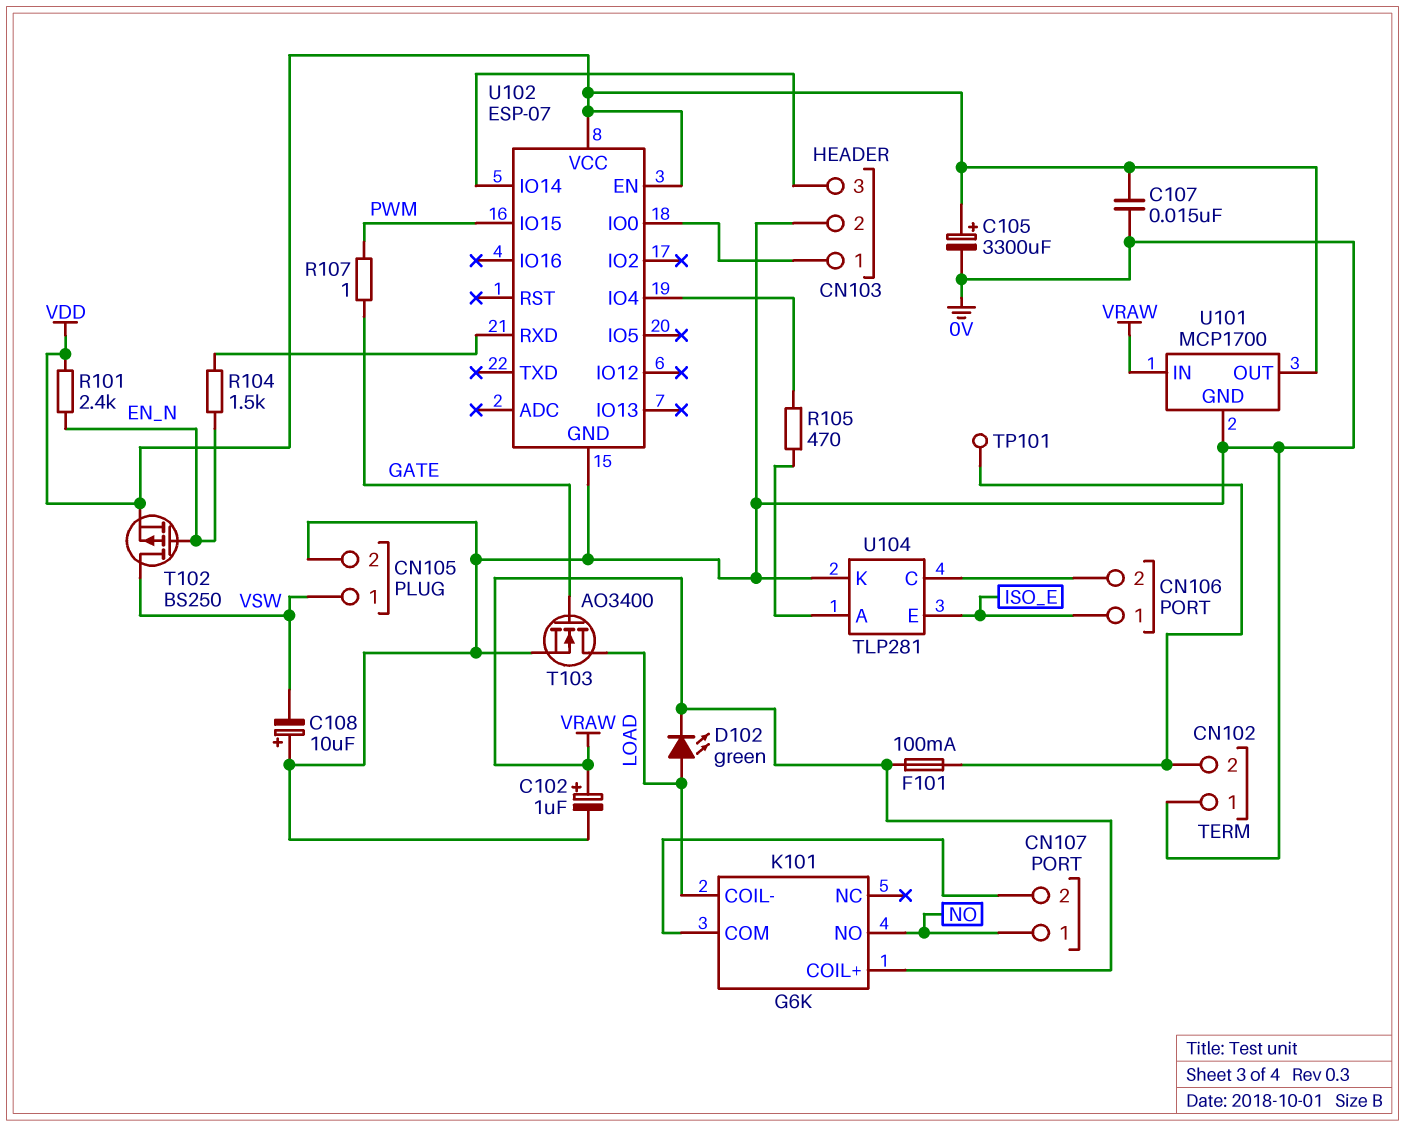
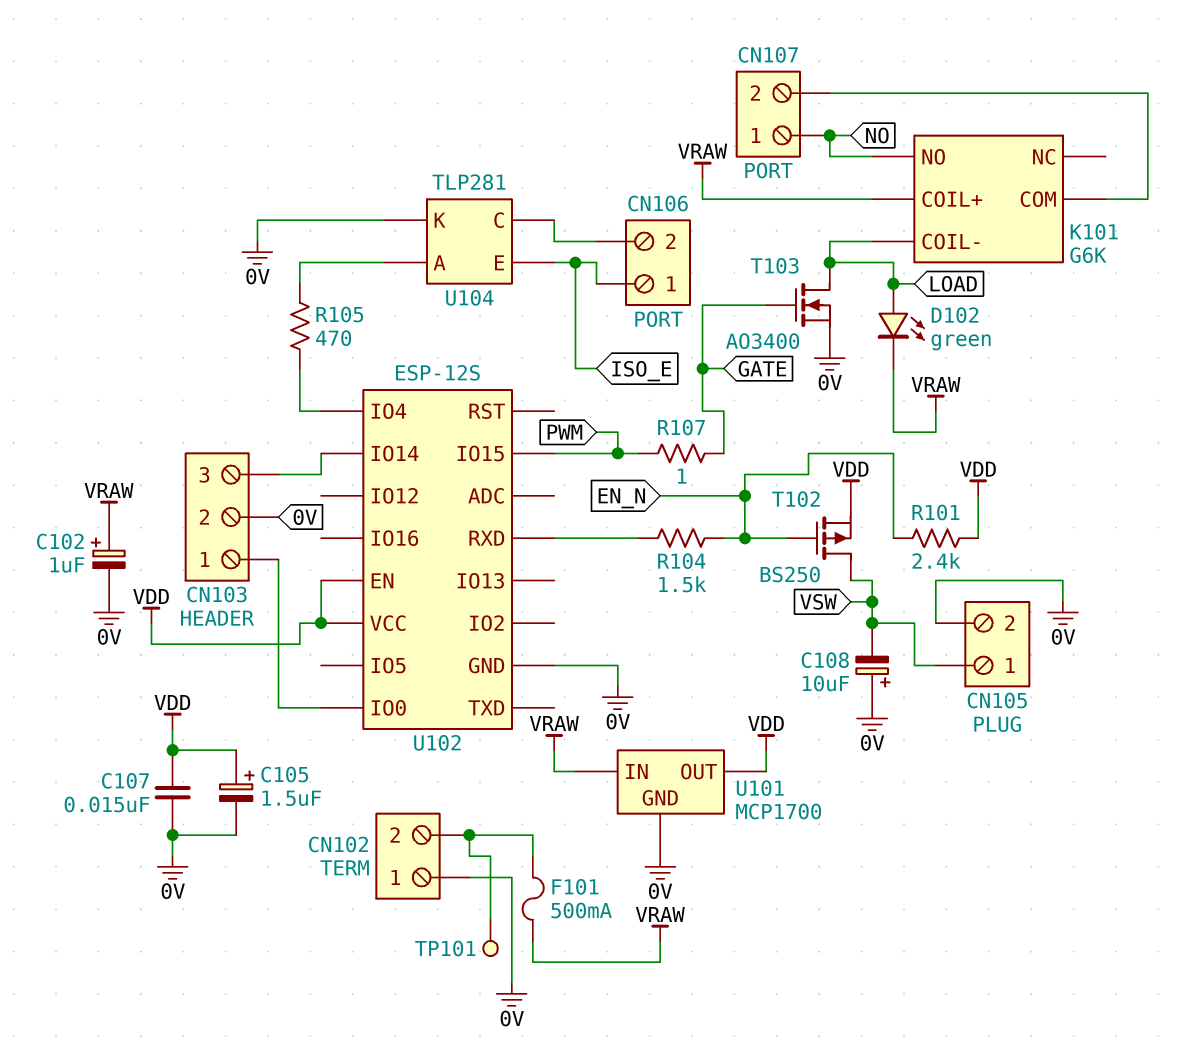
C105: 3300uF (plus VDD, minus 0V) -> 1.5uF (plus VDD, minus 0V)
F101: 100mA (CN102/2, VRAW) -> 500mA (CN102/2, VRAW)
U102: ESP-07 -> ESP-12S

